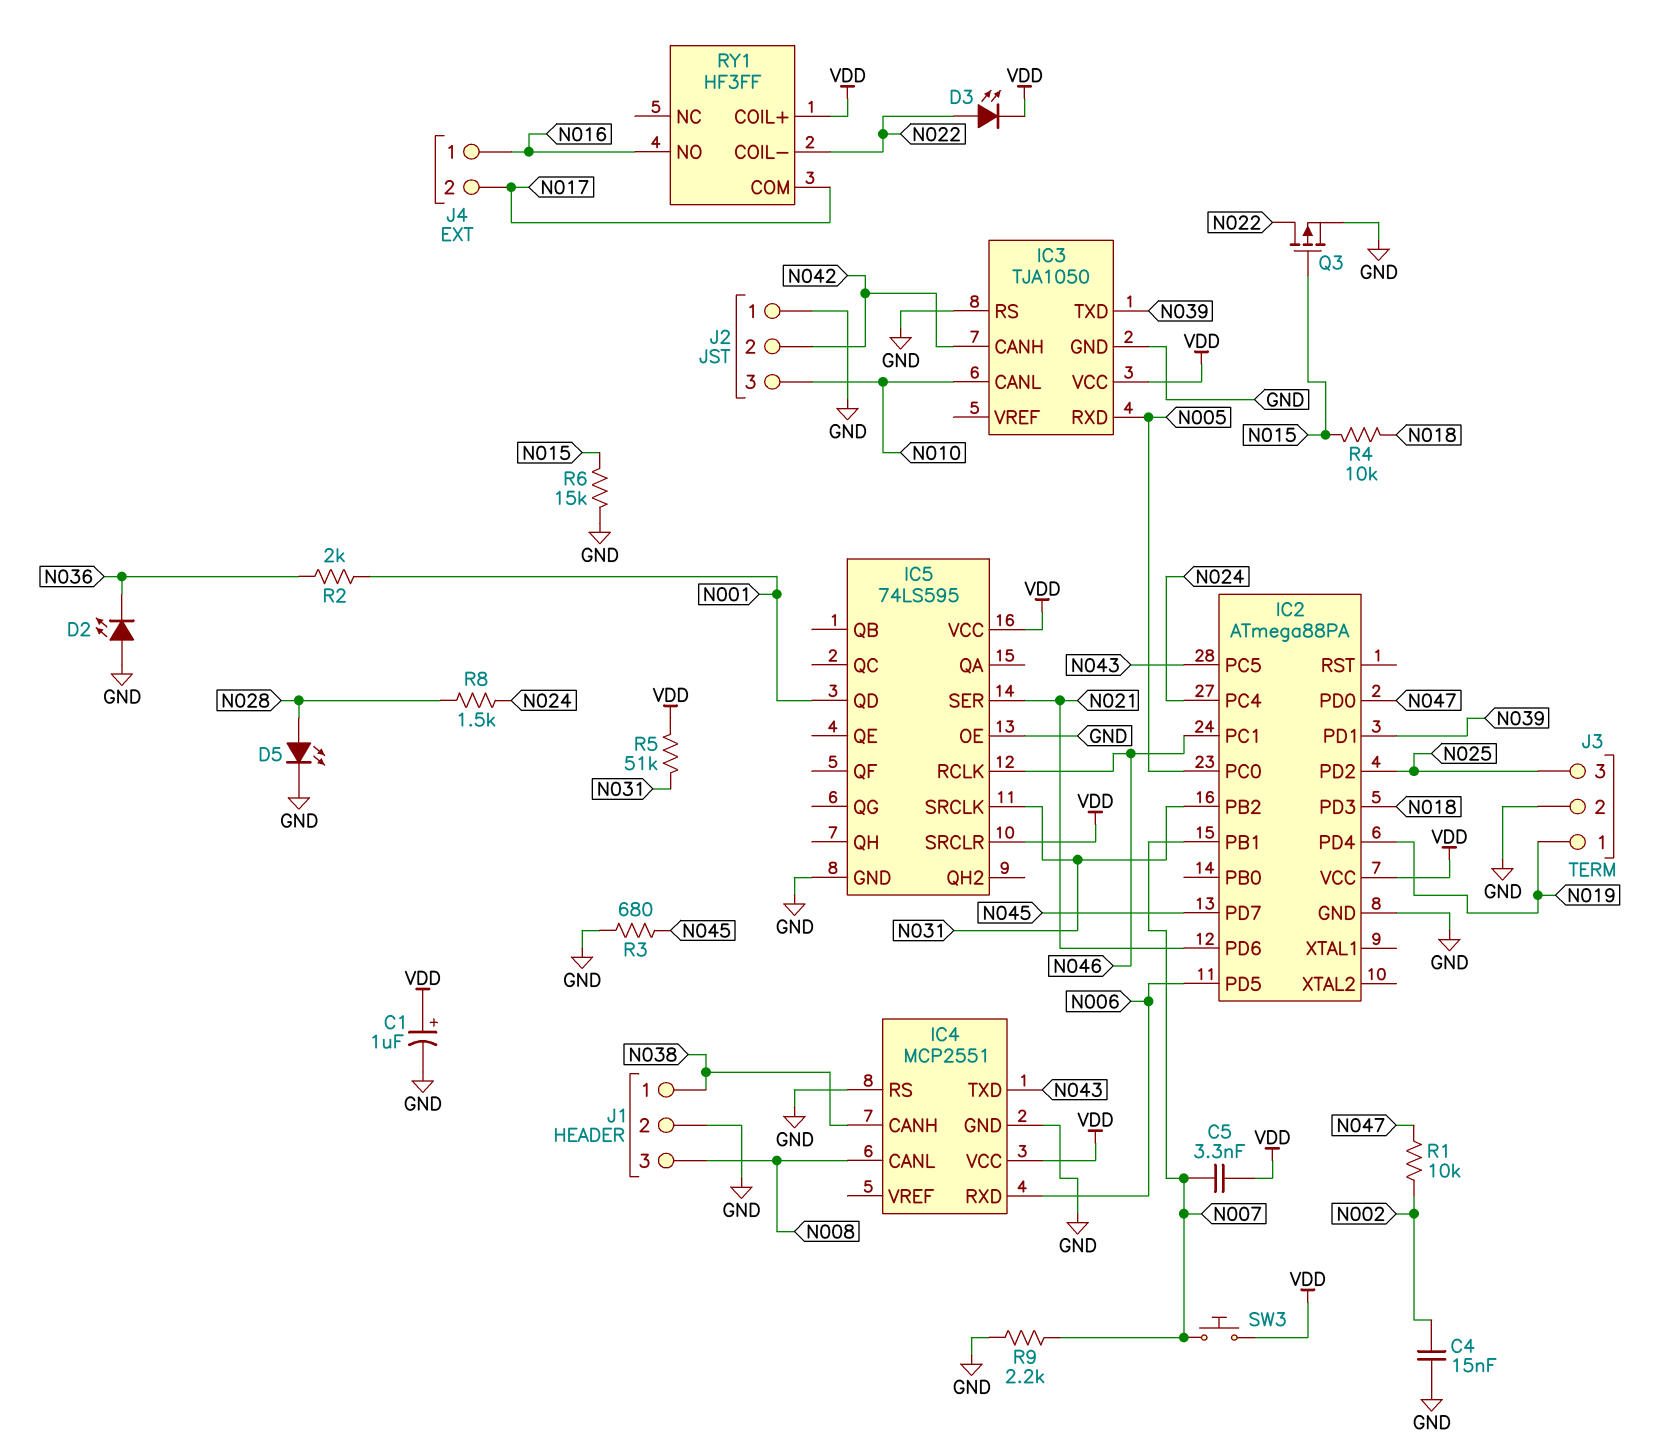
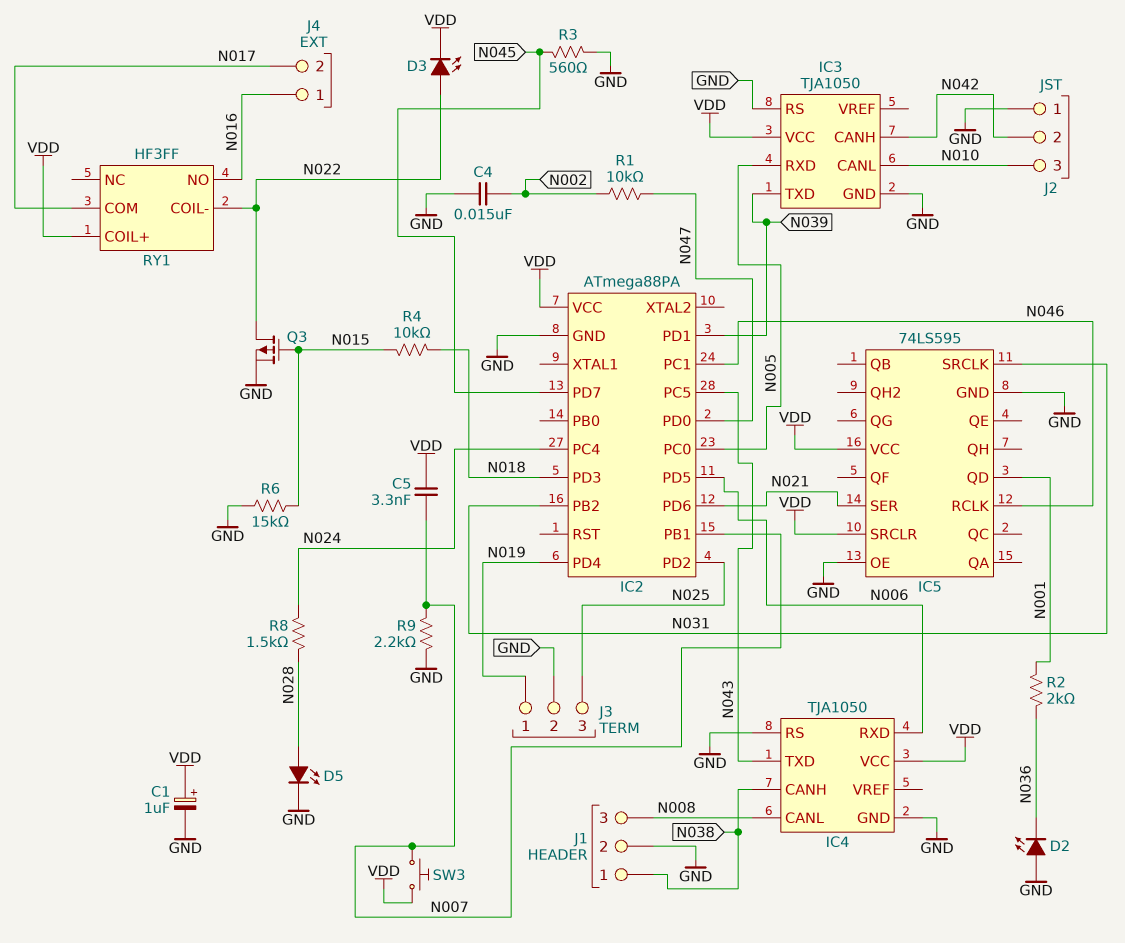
IC4: MCP2551 -> TJA1050
R3: 680 (GND, N045) -> 560 (GND, N045)
R5: 51k (N031, VDD) -> none

